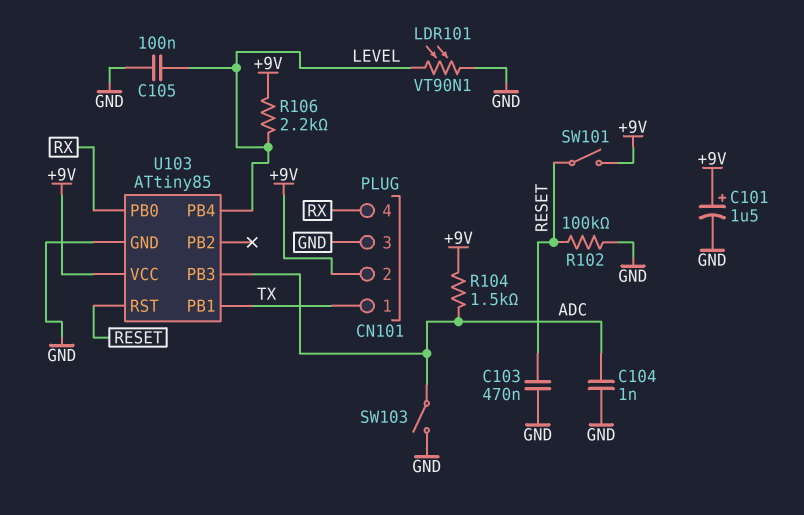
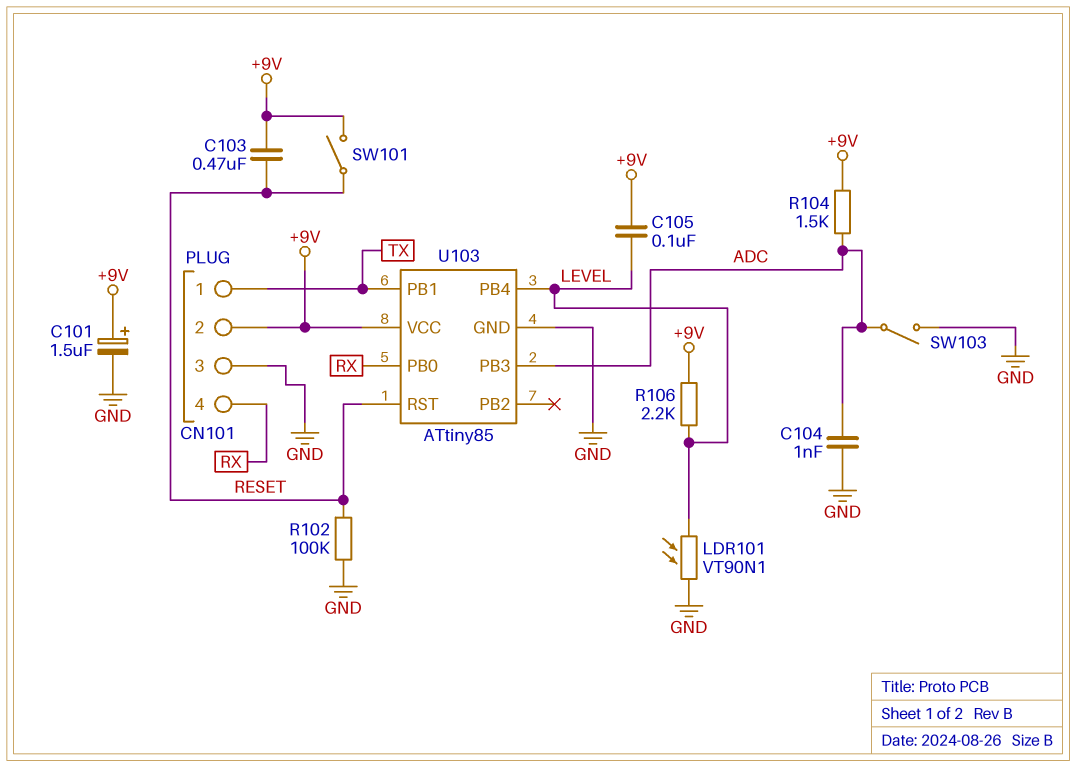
C103: 470nF (GND, RESET) -> 470nF (+9V, RESET)
C105: 100nF (GND, LEVEL) -> 100nF (+9V, LEVEL)

